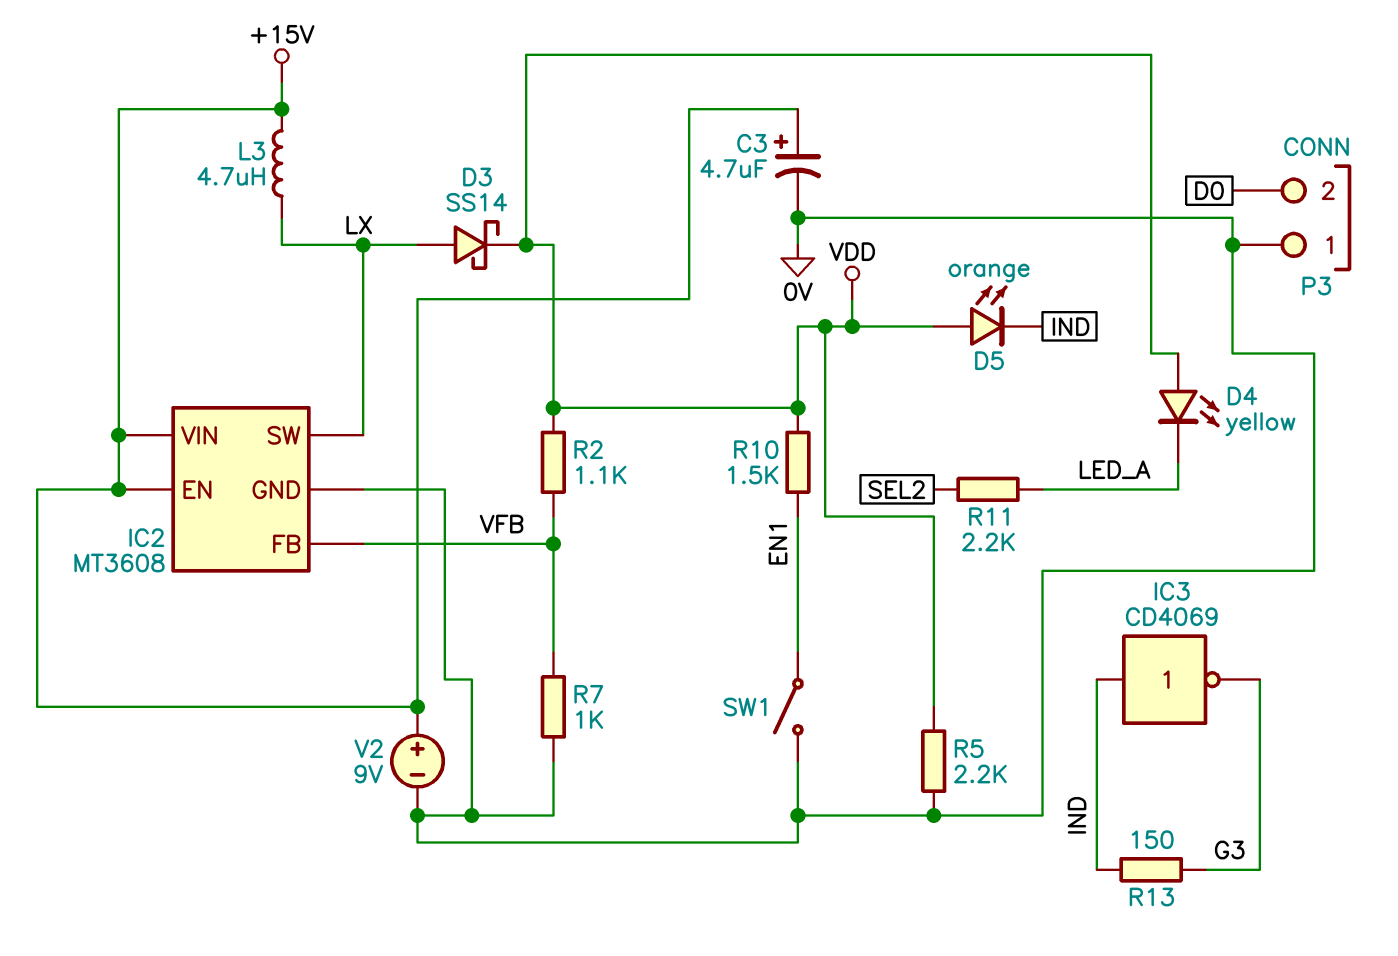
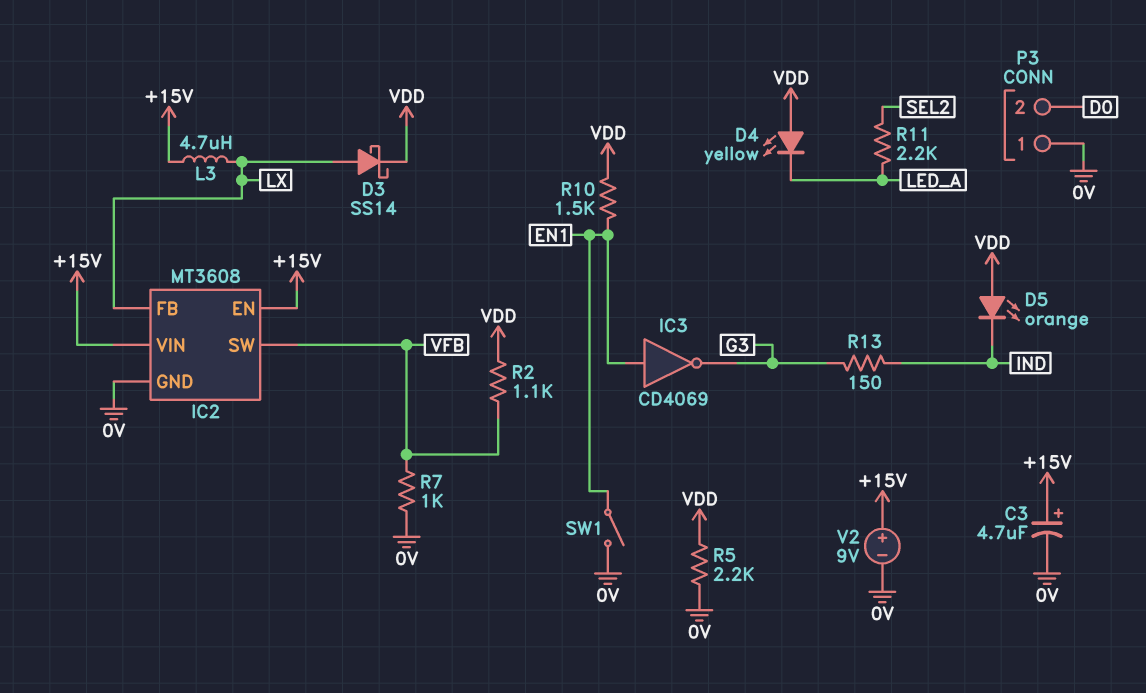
IC2 pin FB: VFB -> LX
IC2 pin SW: LX -> VFB
IC3: NOT CD4069 (in IND, out G3) -> NOT CD4069 (in EN1, out G3)

